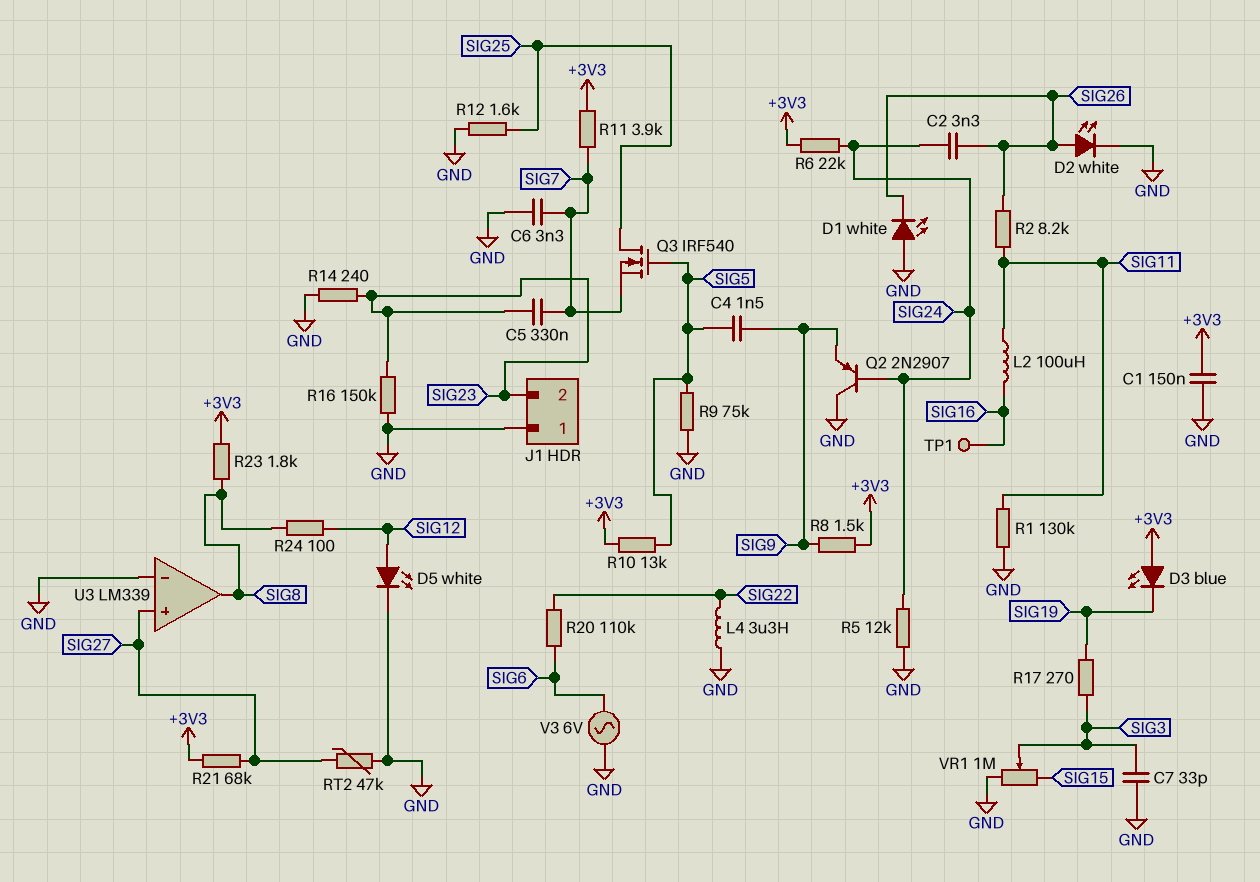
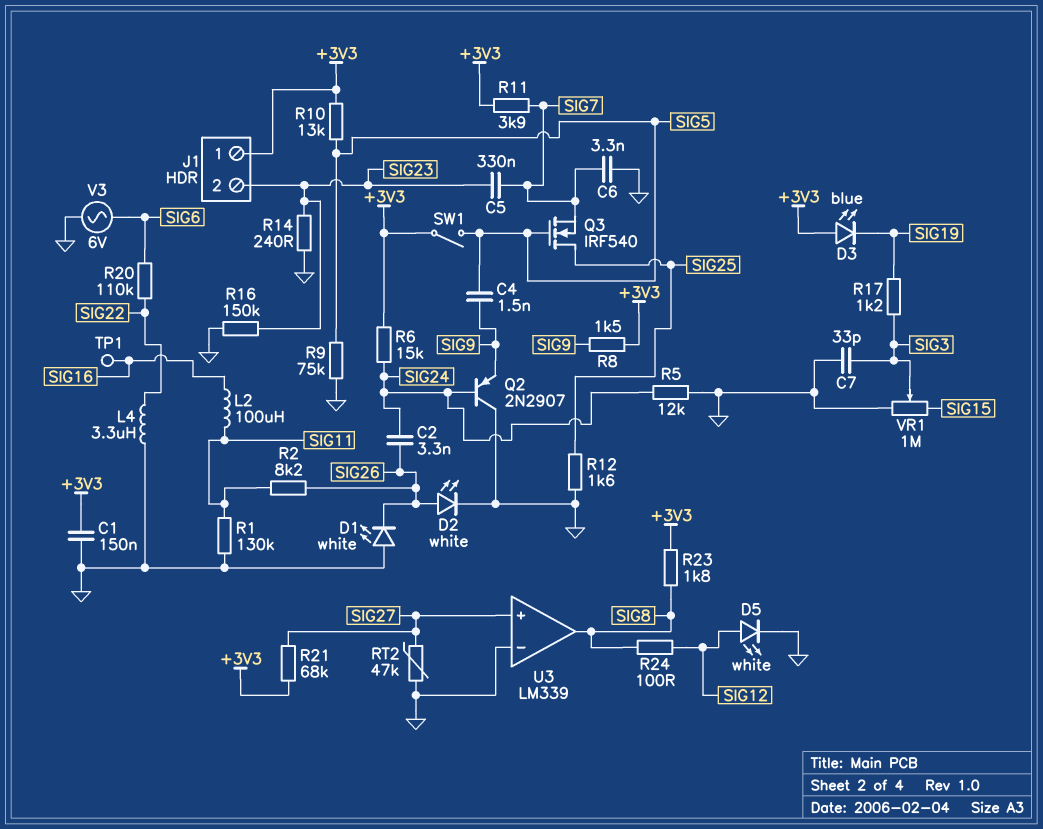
J1 pin 1: GND -> +3V3
R6: 22k (+3V3, SIG24) -> 15k (+3V3, SIG24)
R17: 270 (SIG3, SIG19) -> 1.2k (SIG3, SIG19)
SW1: none -> switch (+3V3, SIG5)

